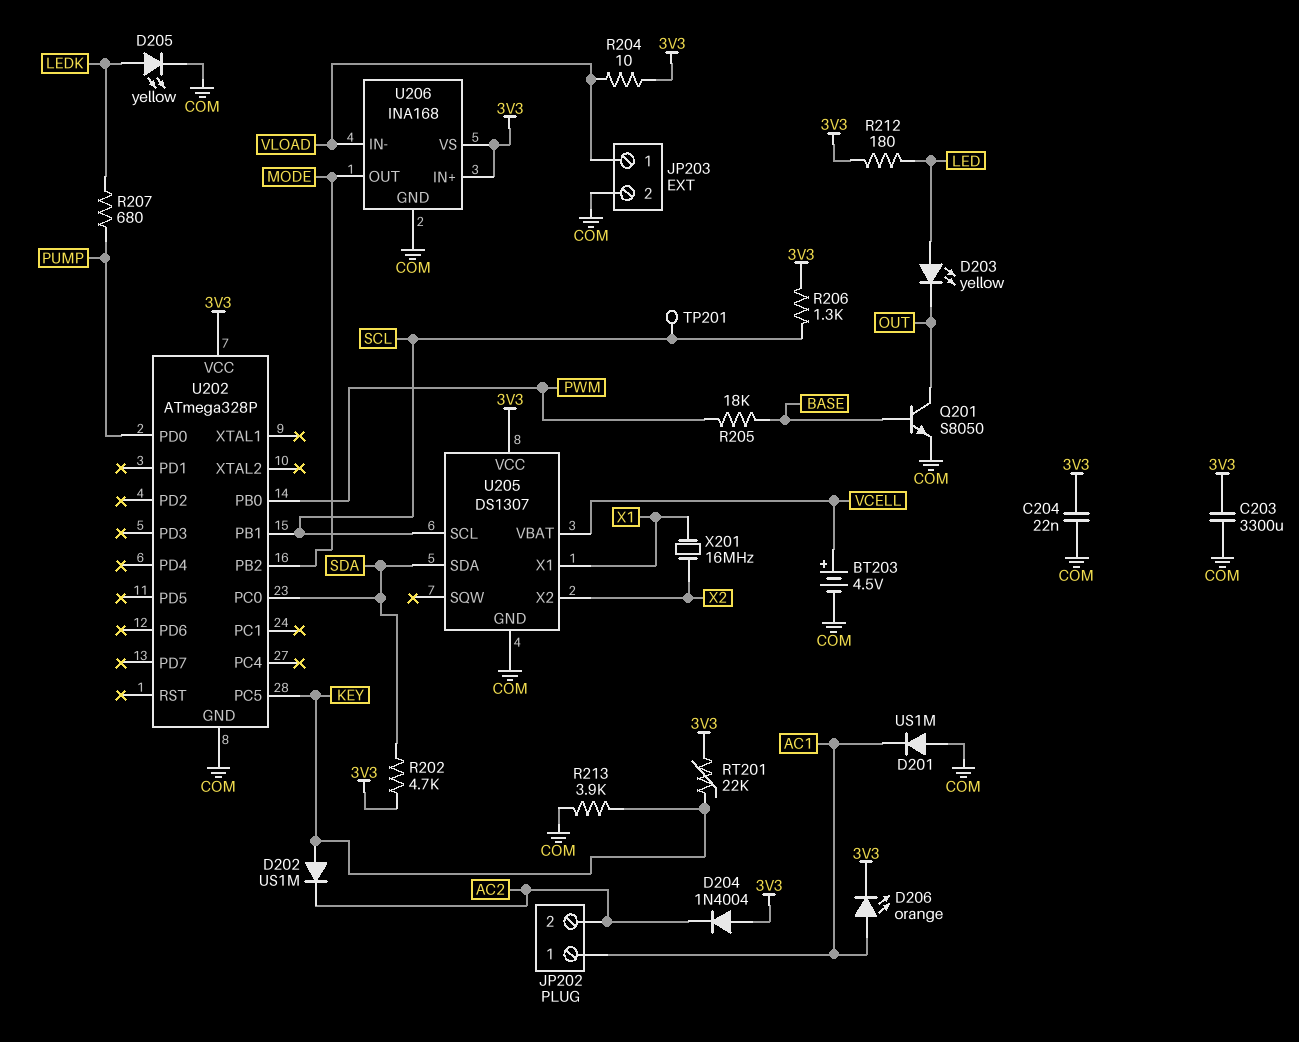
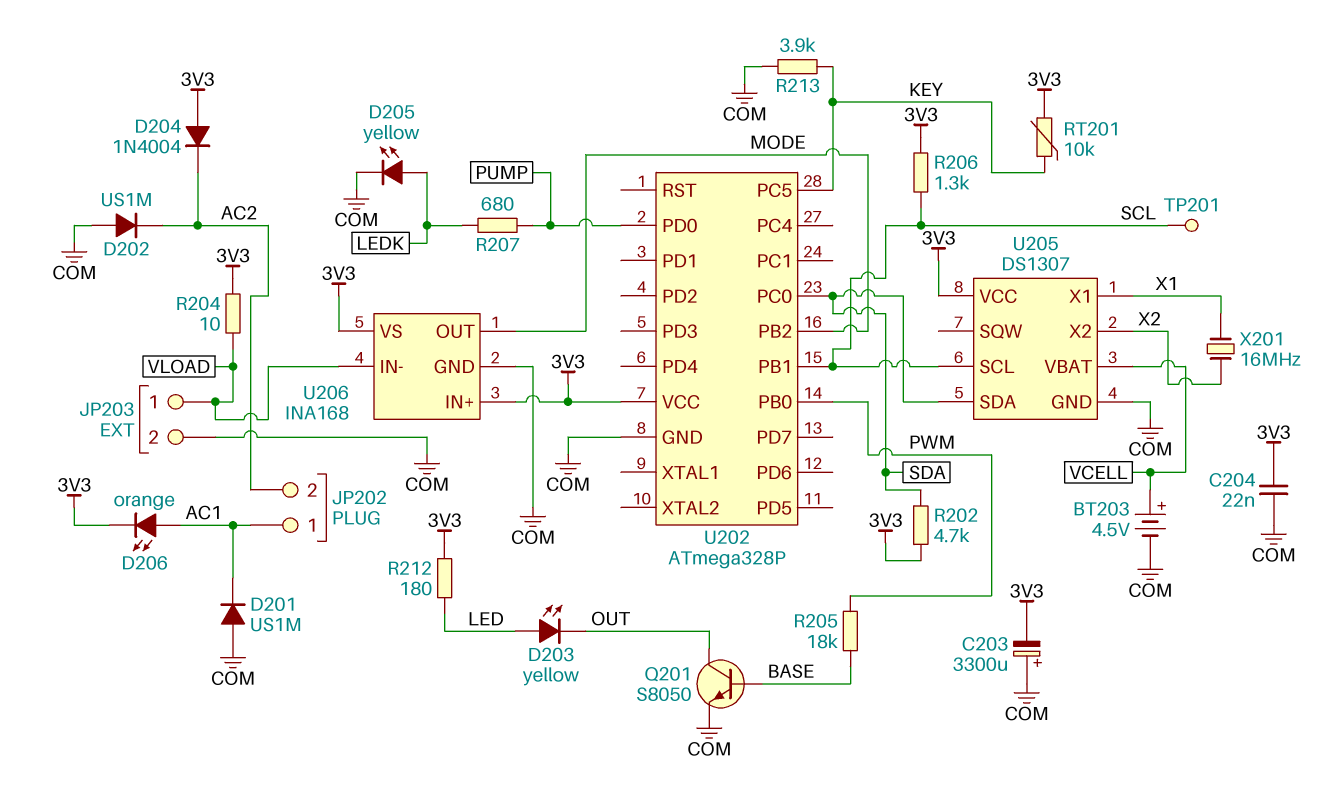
C203: 3300uF (3V3, COM) -> 3300uF (plus COM, minus 3V3)
D202: diode US1M (A KEY, K AC2) -> diode US1M (A COM, K AC2)
RT201: 22k (3V3, KEY) -> 10k (3V3, KEY)

